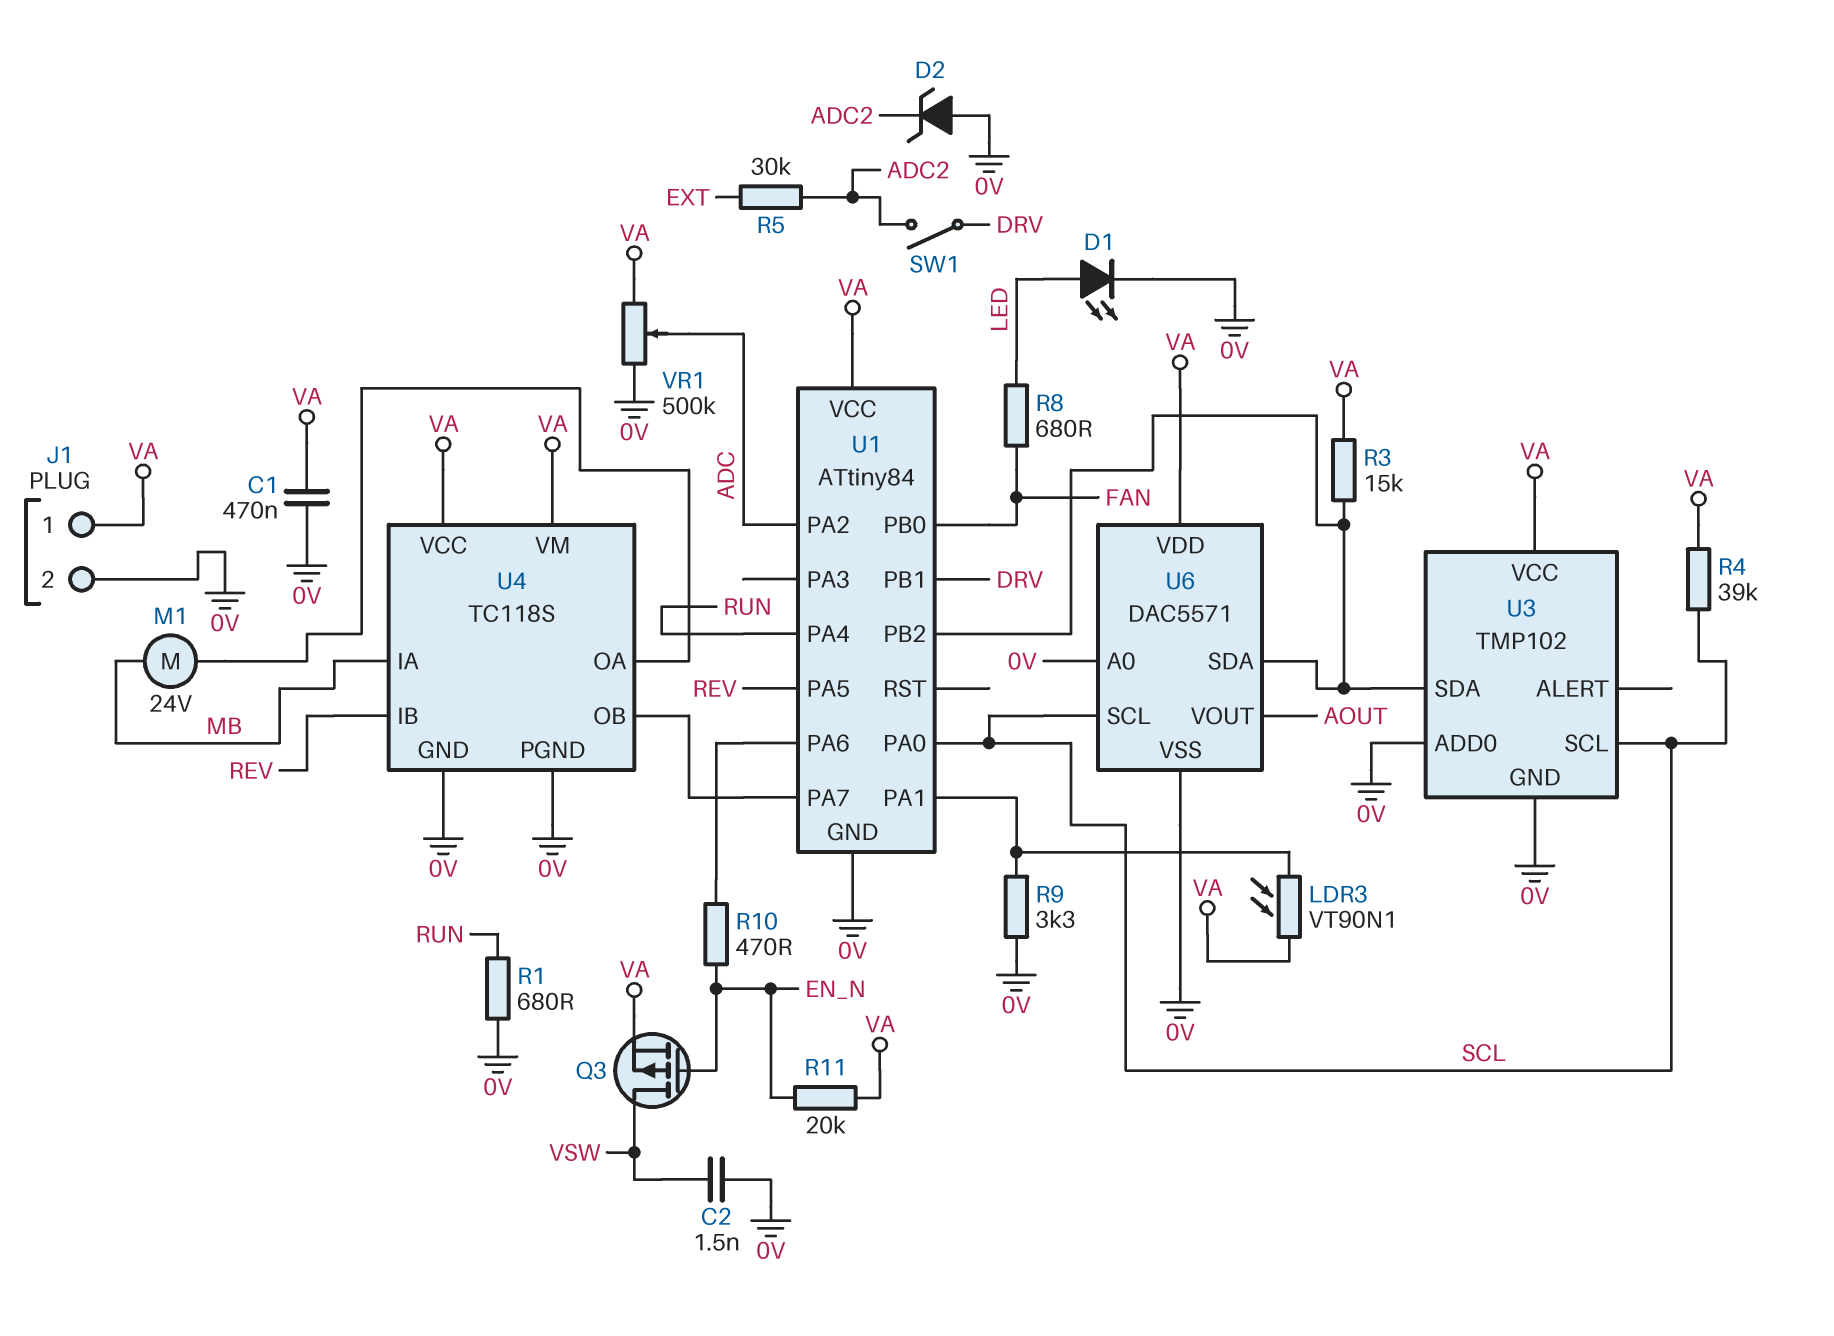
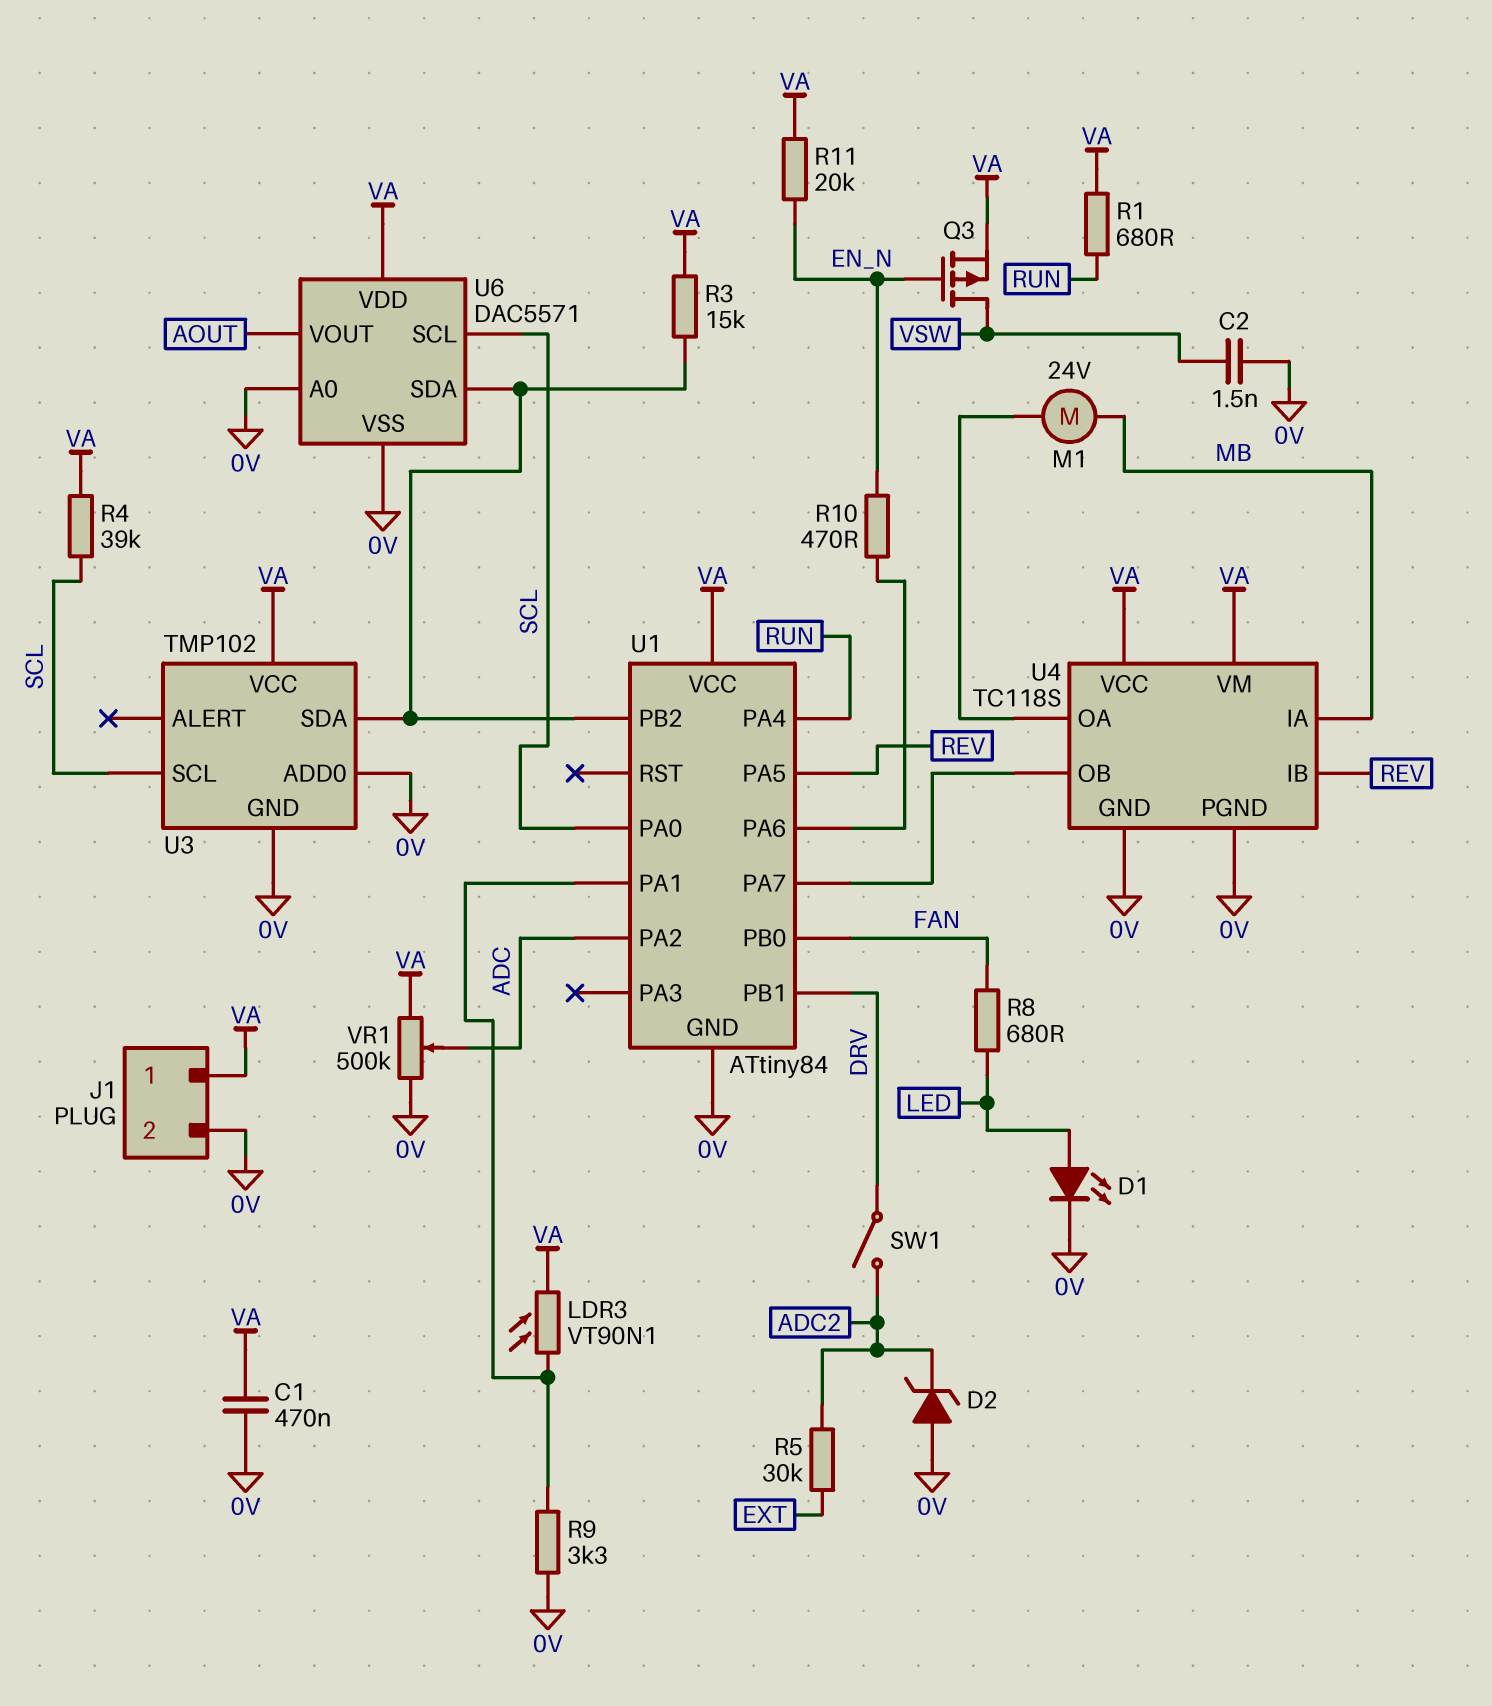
R1: 680 (0V, RUN) -> 680 (RUN, VA)

